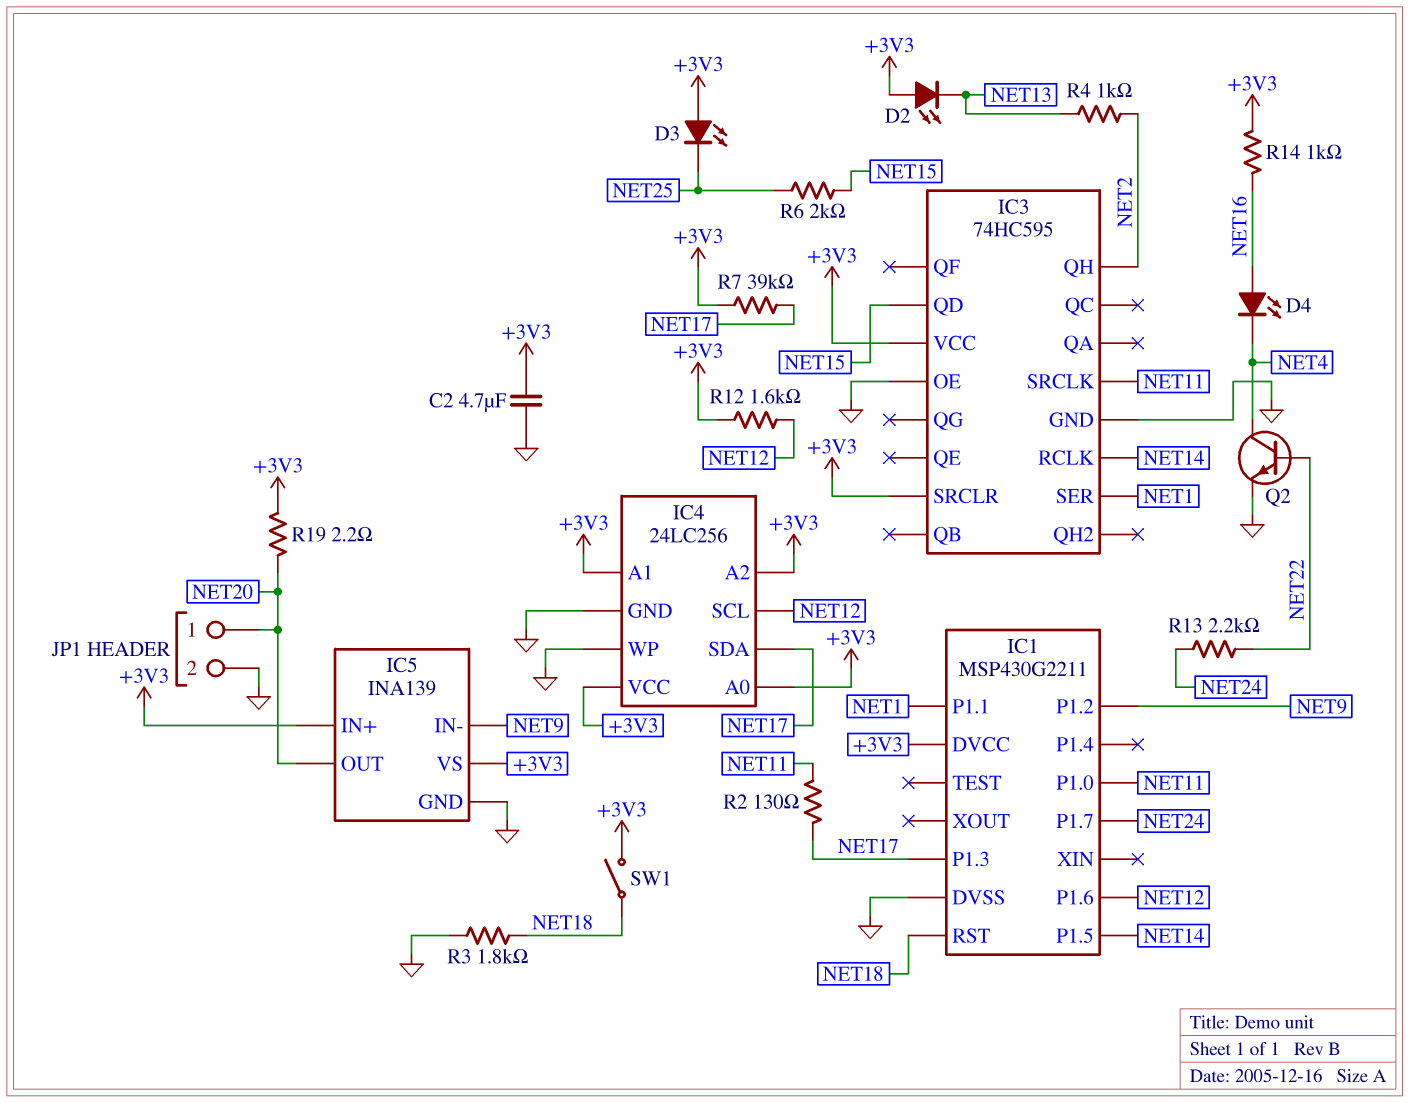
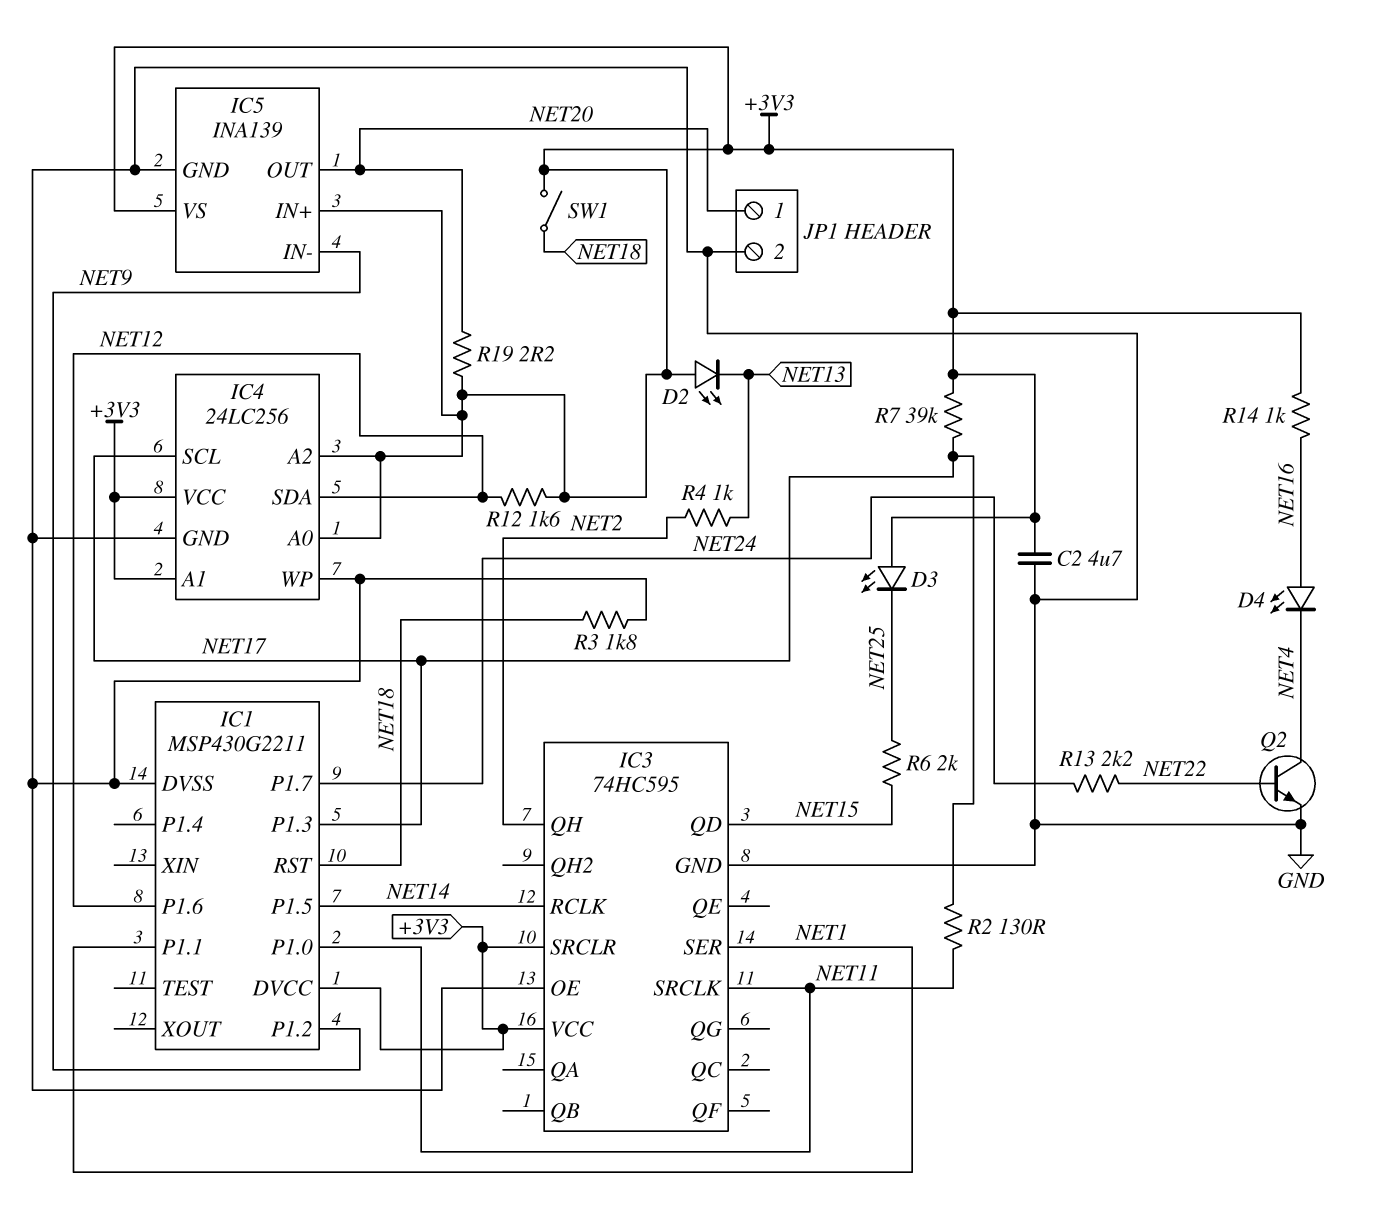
IC4 pin SCL: NET12 -> NET17
IC4 pin SDA: NET17 -> NET12

